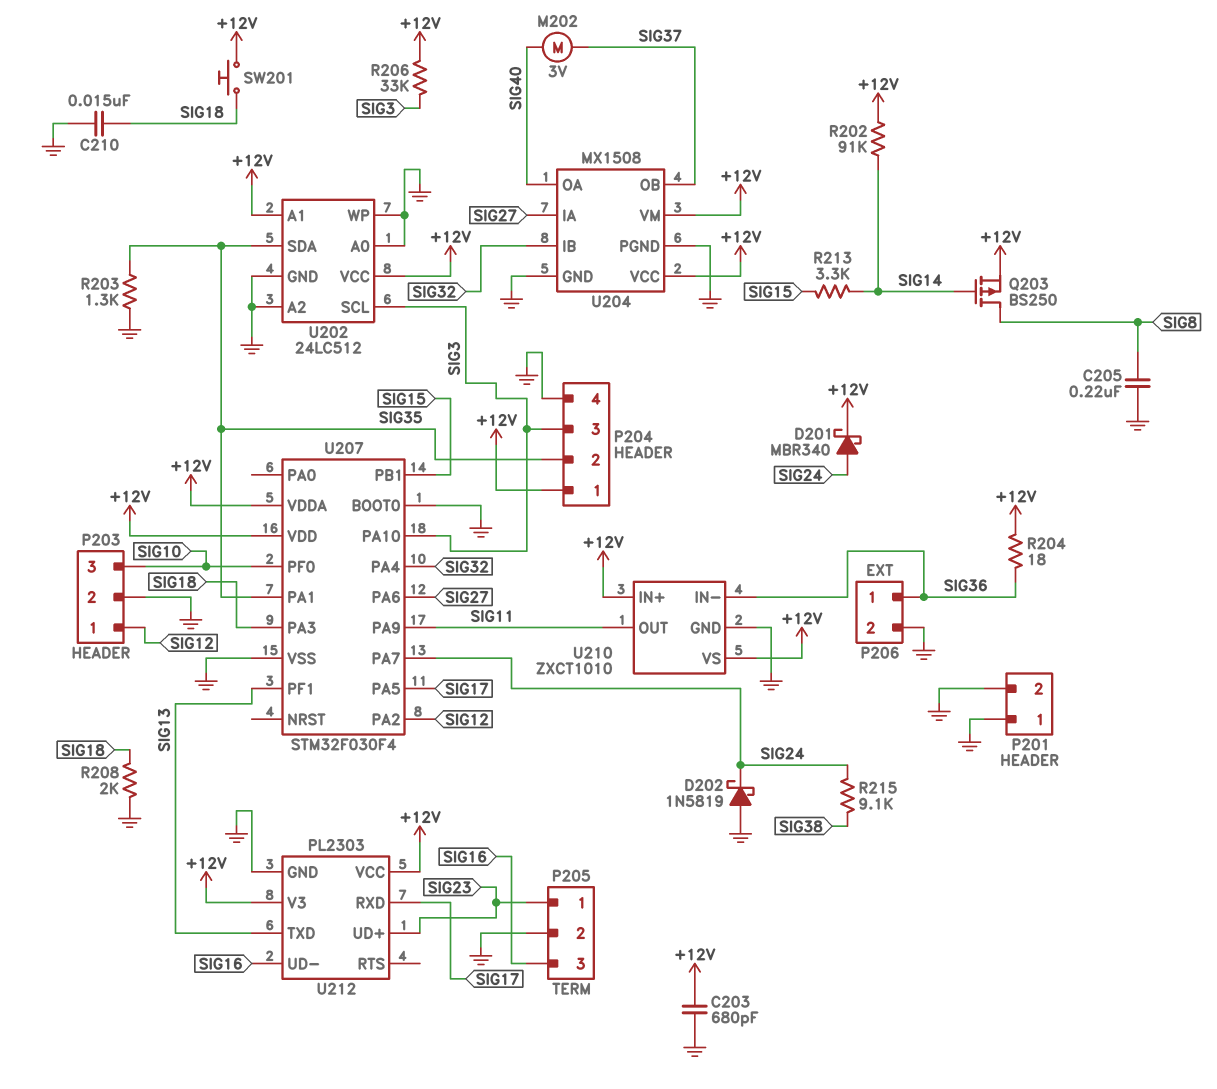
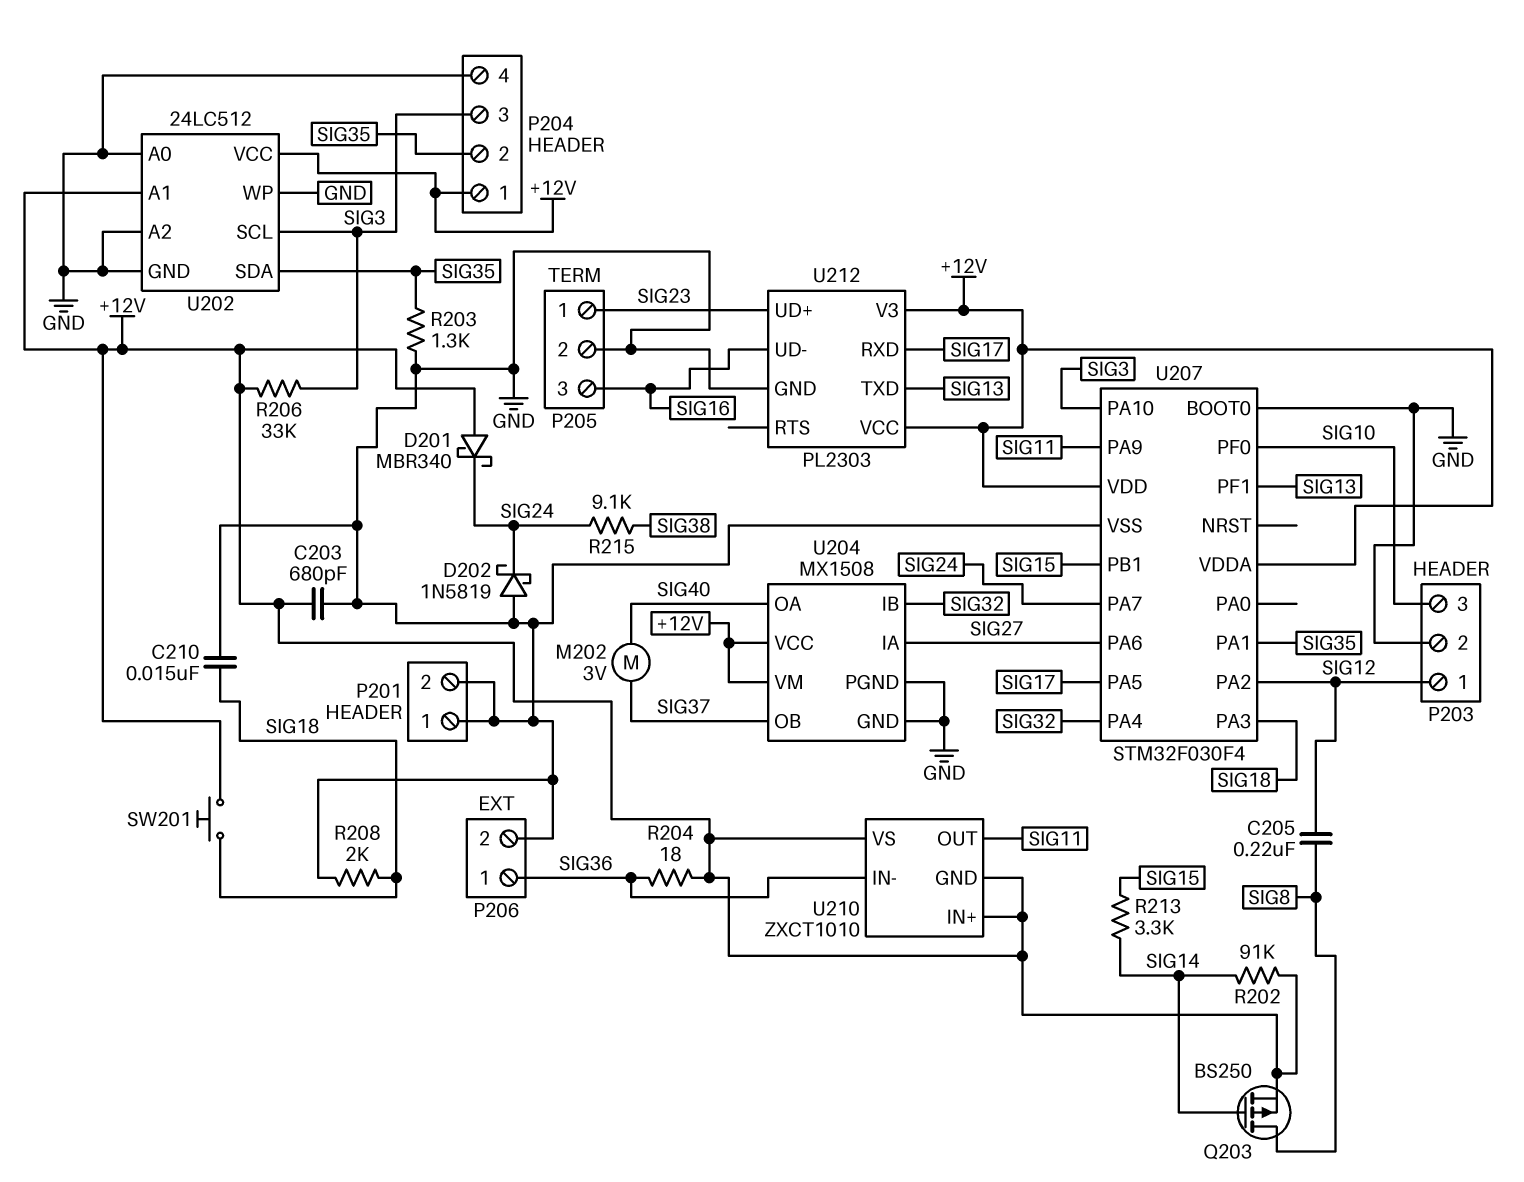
C205: 220nF (GND, SIG8) -> 220nF (SIG8, SIG12)
D201: schottky MBR340 (A SIG24, K +12V) -> schottky MBR340 (A +12V, K SIG24)
U210 pin GND: GND -> +12V

